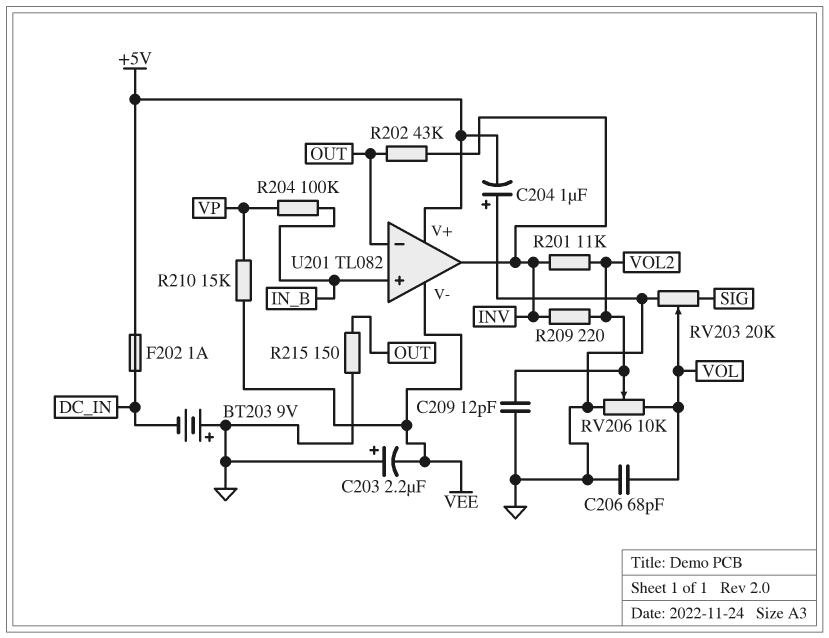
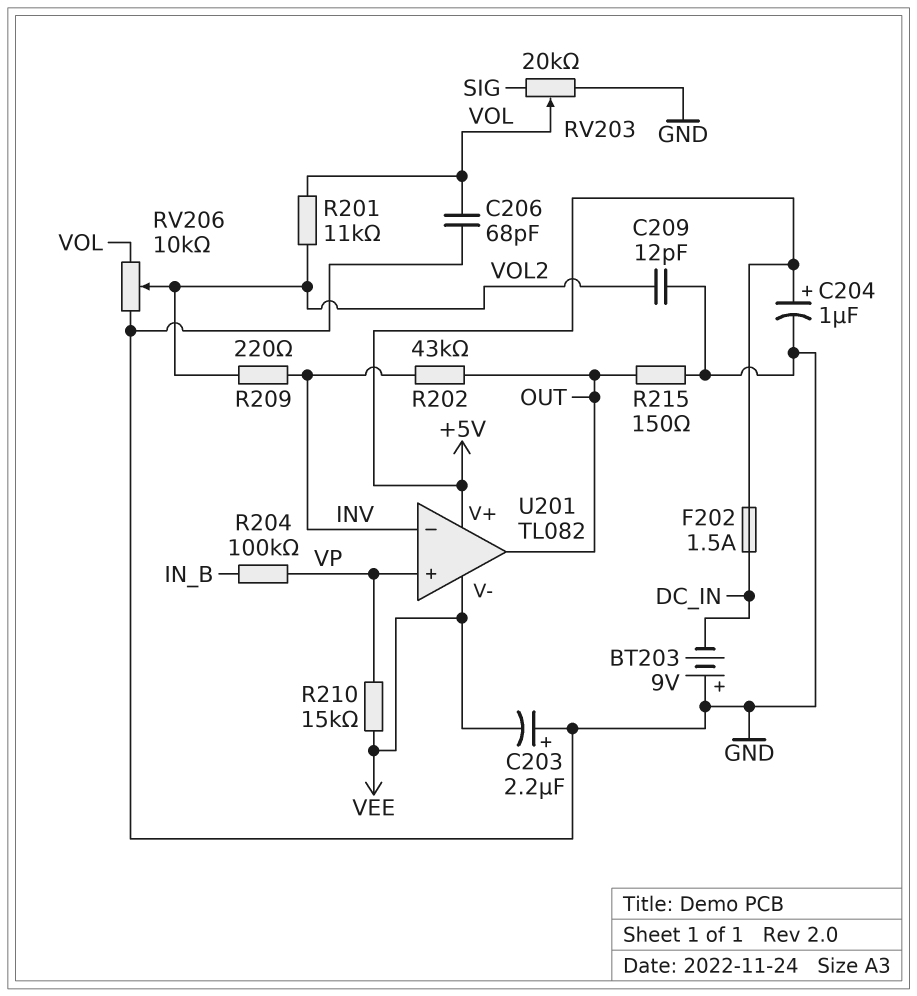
C204: 1uF (plus GND, minus +5V) -> 1uF (plus +5V, minus GND)
F202: 1A (+5V, DC_IN) -> 1.5A (+5V, DC_IN)
R201: 11k (INV, VOL2) -> 11k (VOL, VOL2)
U201 pin in+: IN_B -> VP
U201 pin in-: OUT -> INV
U201 pin out: INV -> OUT

